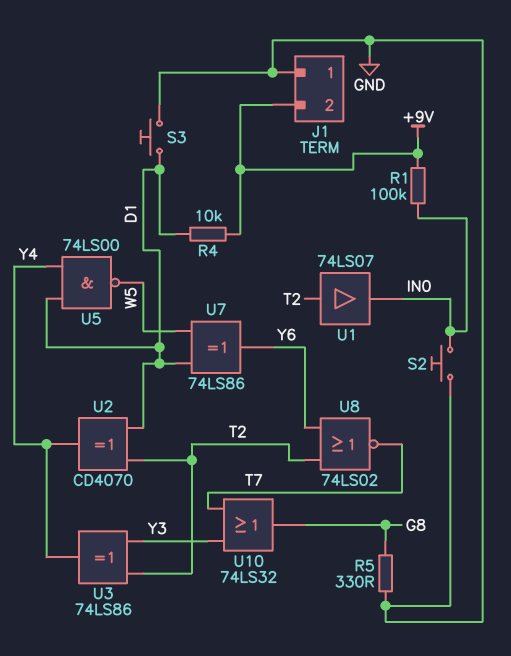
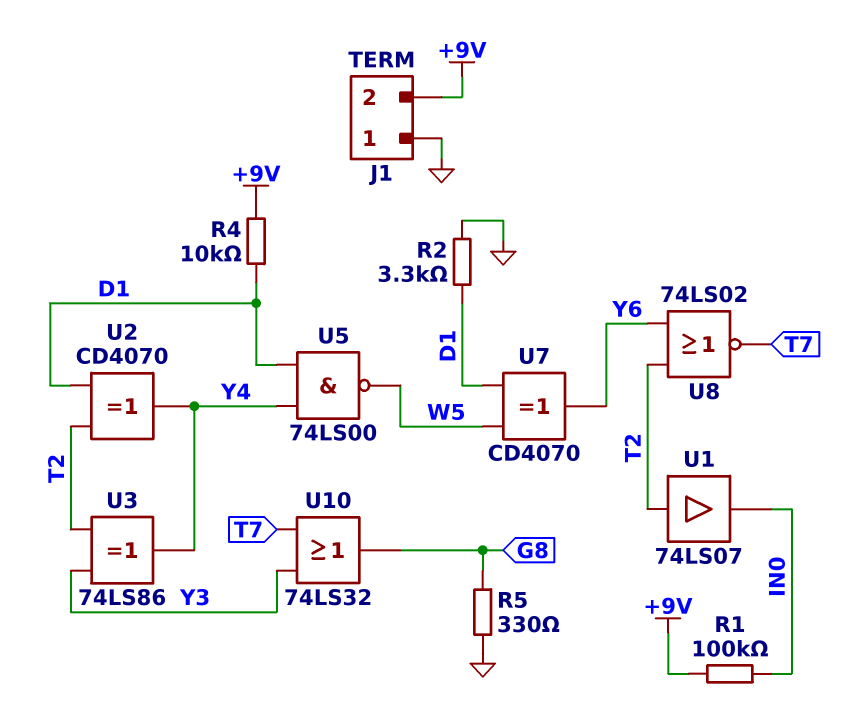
R2: none -> 3.3k (D1, GND)
S2: button (GND, IN0) -> none
S3: button (D1, GND) -> none
U7: XOR 74LS86 (in D1, in W5, out Y6) -> XOR CD4070 (in D1, in W5, out Y6)

